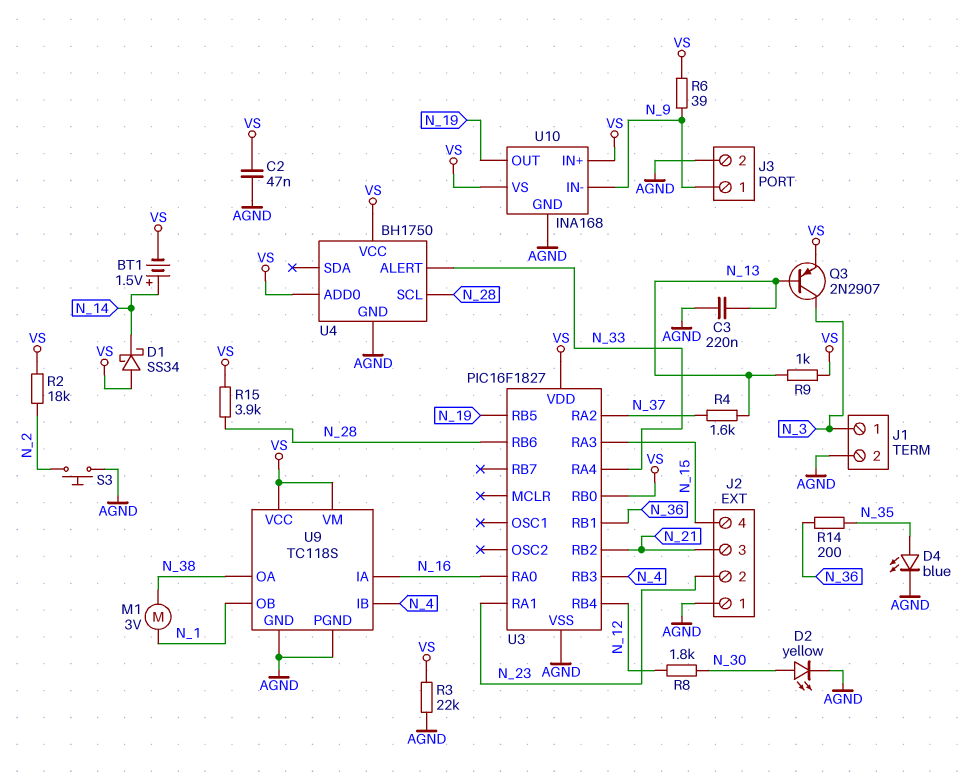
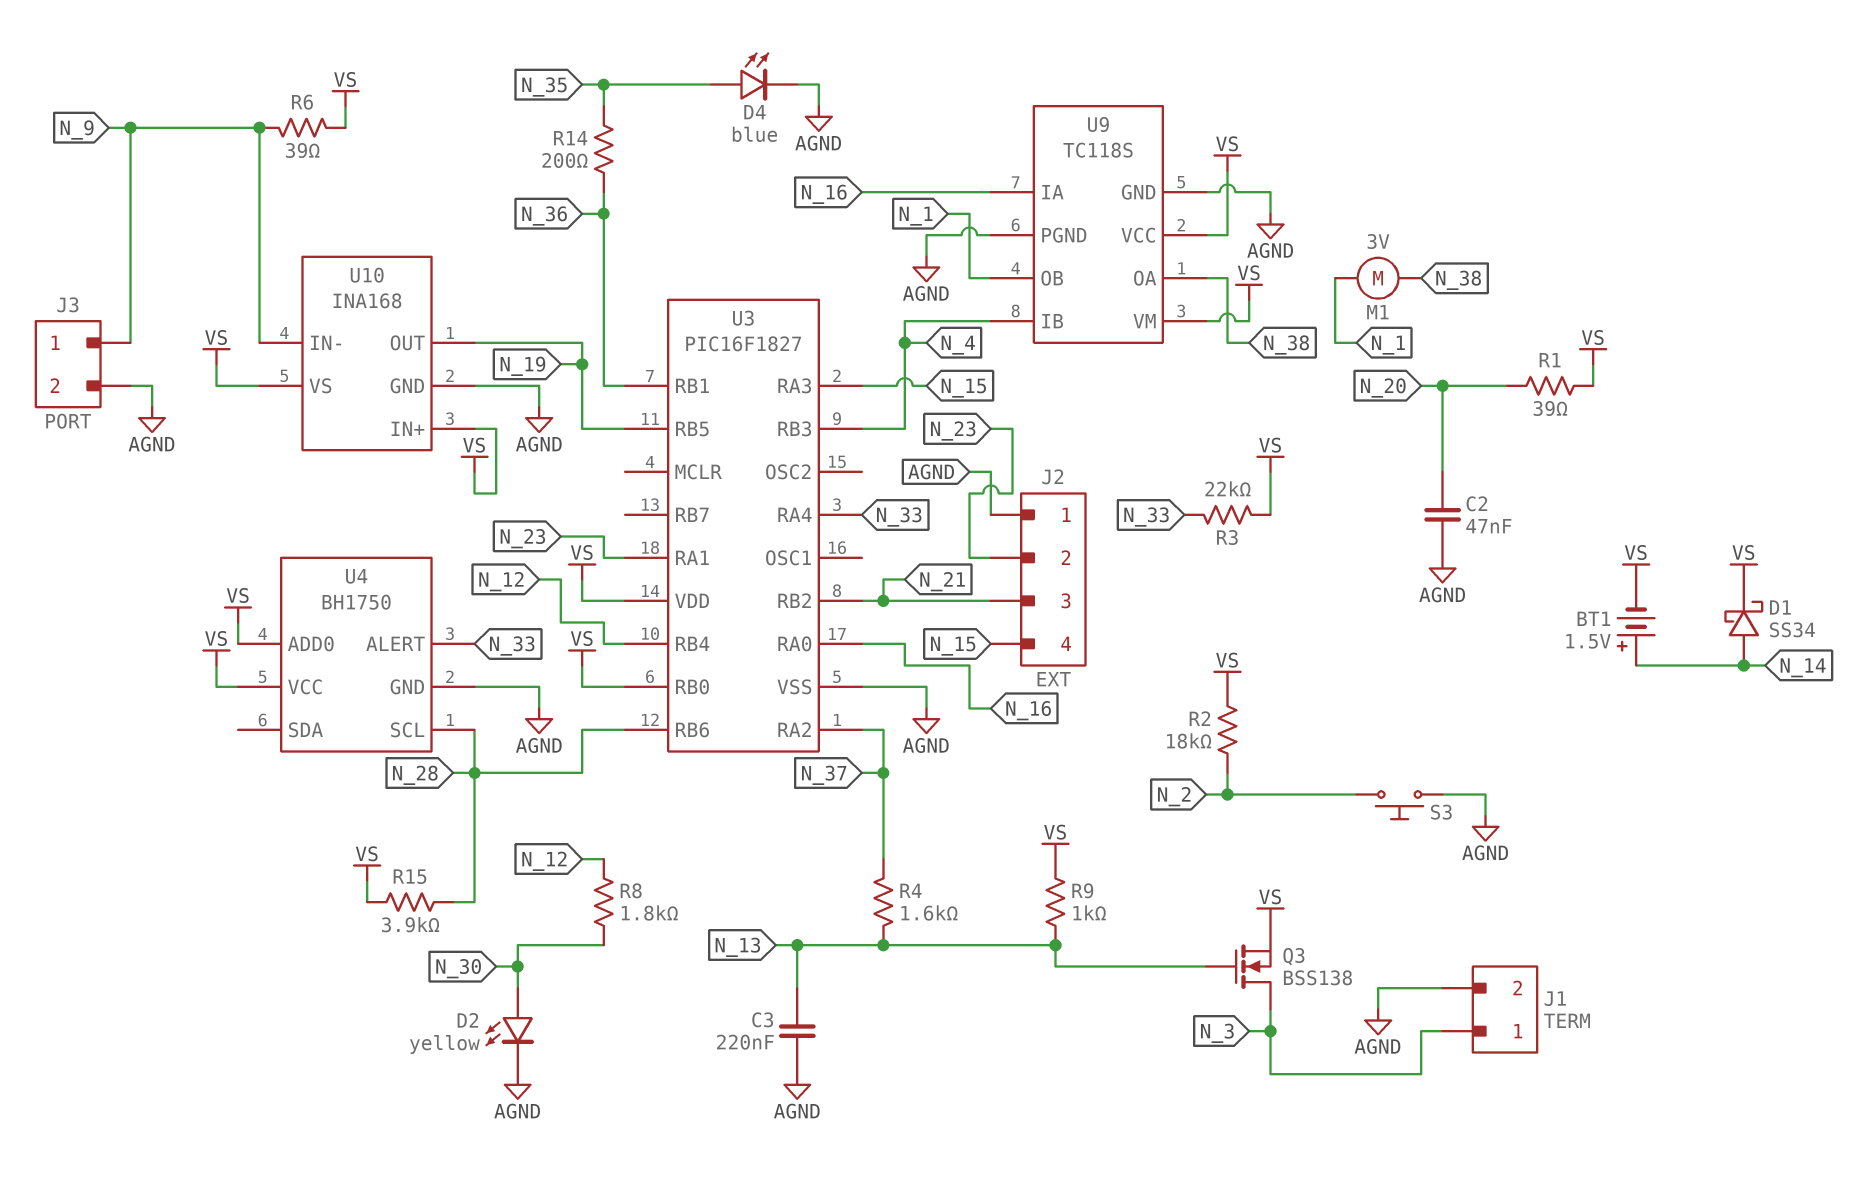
C2: 47nF (AGND, VS) -> 47nF (AGND, N_20)
D1: schottky SS34 (A VS, K N_14) -> schottky SS34 (A N_14, K VS)
Q3: PNP 2N2907 (B N_13, C N_3, E VS) -> NMOS BSS138 (G N_13, D N_3, S VS)
R1: none -> 39 (N_20, VS)
R3: 22k (AGND, VS) -> 22k (N_33, VS)

